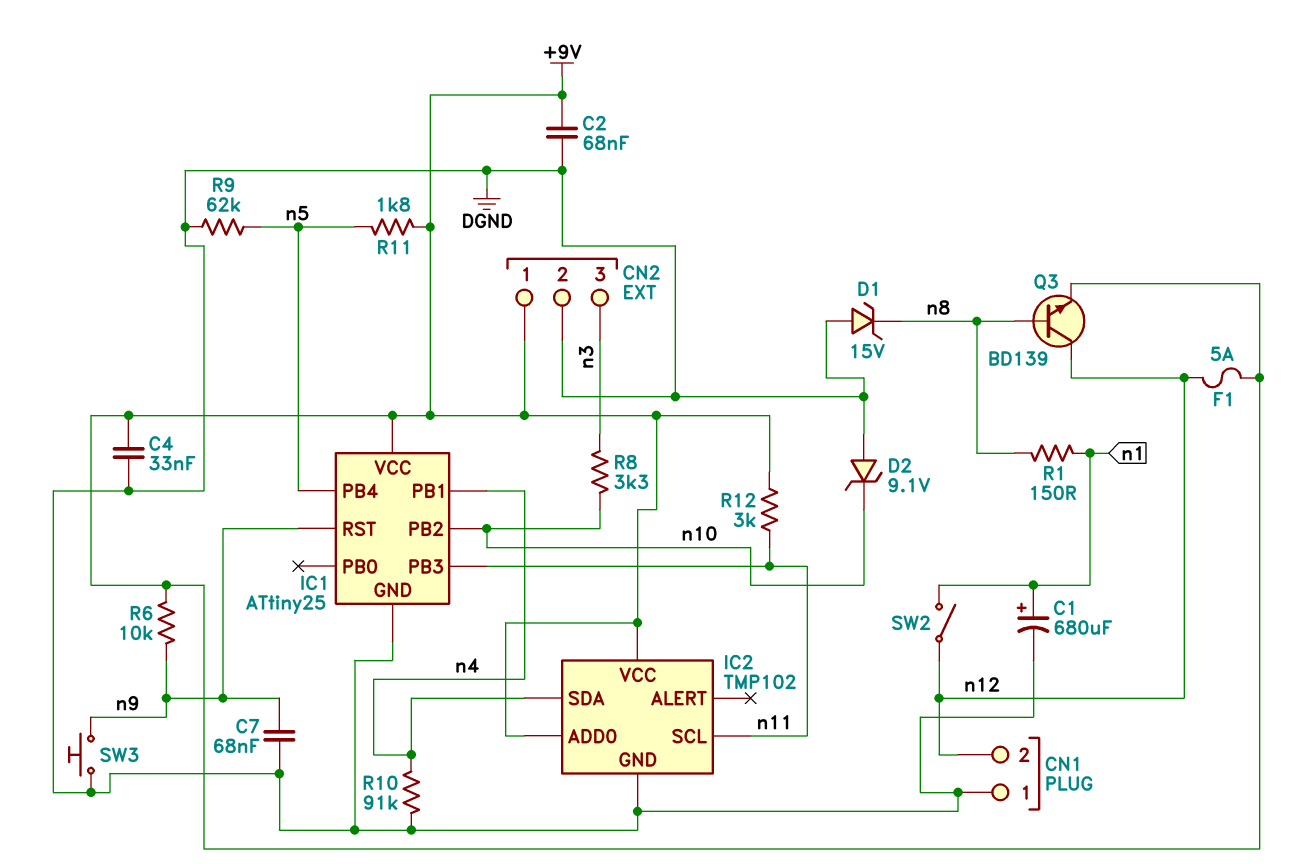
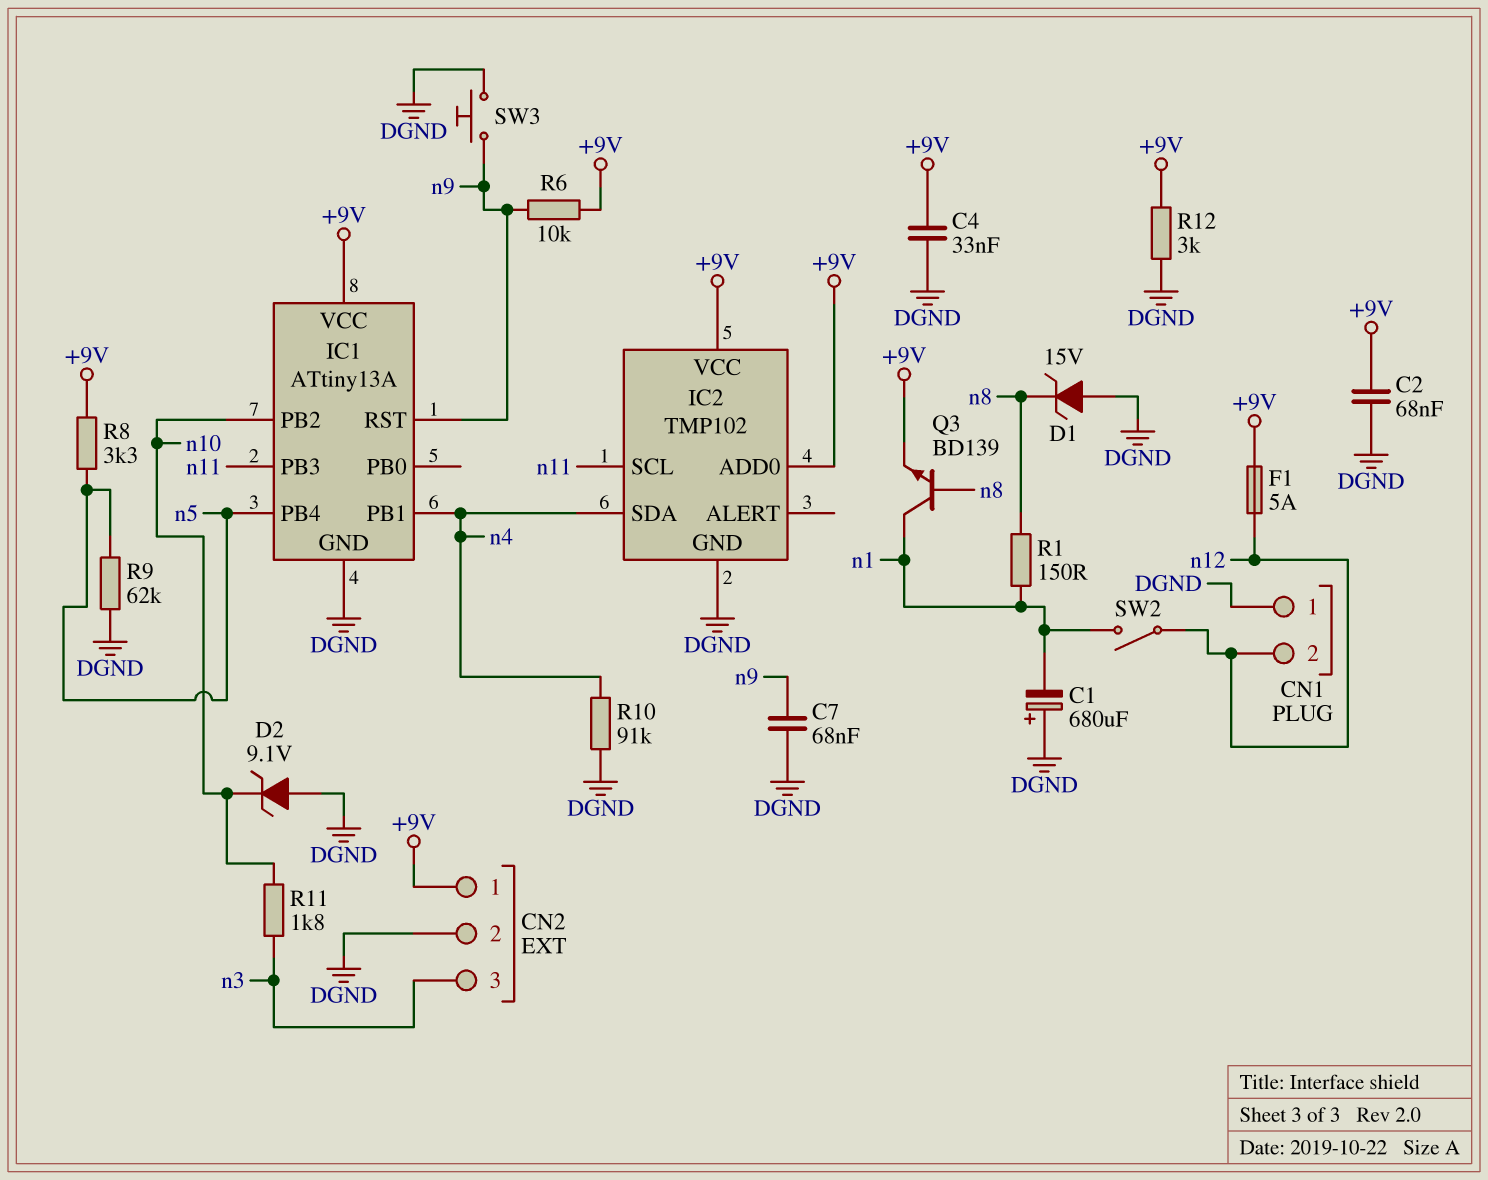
C1: 680uF (plus n1, minus DGND) -> 680uF (plus DGND, minus n1)
IC1: ATtiny25 -> ATtiny13A
Q3: NPN BD139 (B n8, C n12, E +9V) -> NPN BD139 (B n8, C n1, E +9V)
R8: 3.3k (n3, n10) -> 3.3k (+9V, n5)
R11: 1.8k (+9V, n5) -> 1.8k (n3, n10)
R12: 3k (+9V, n11) -> 3k (+9V, DGND)

